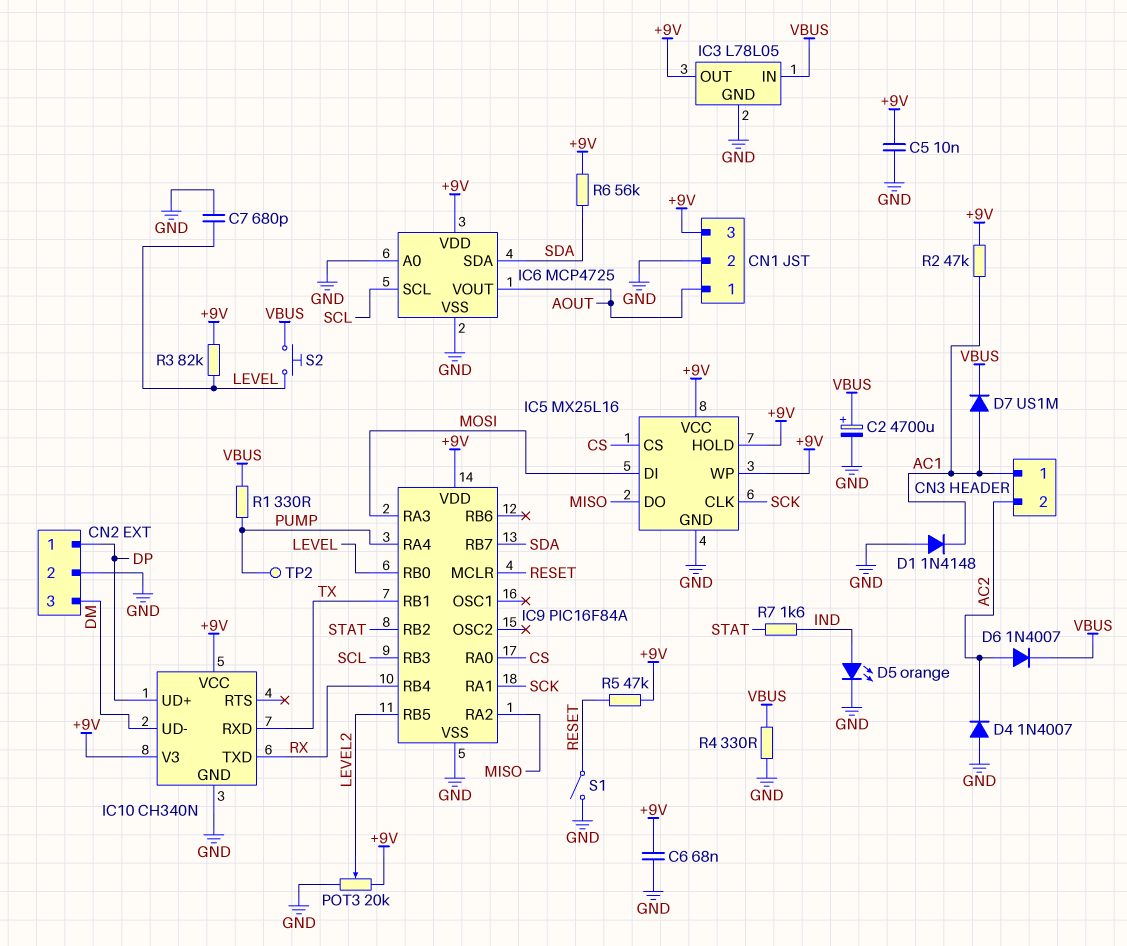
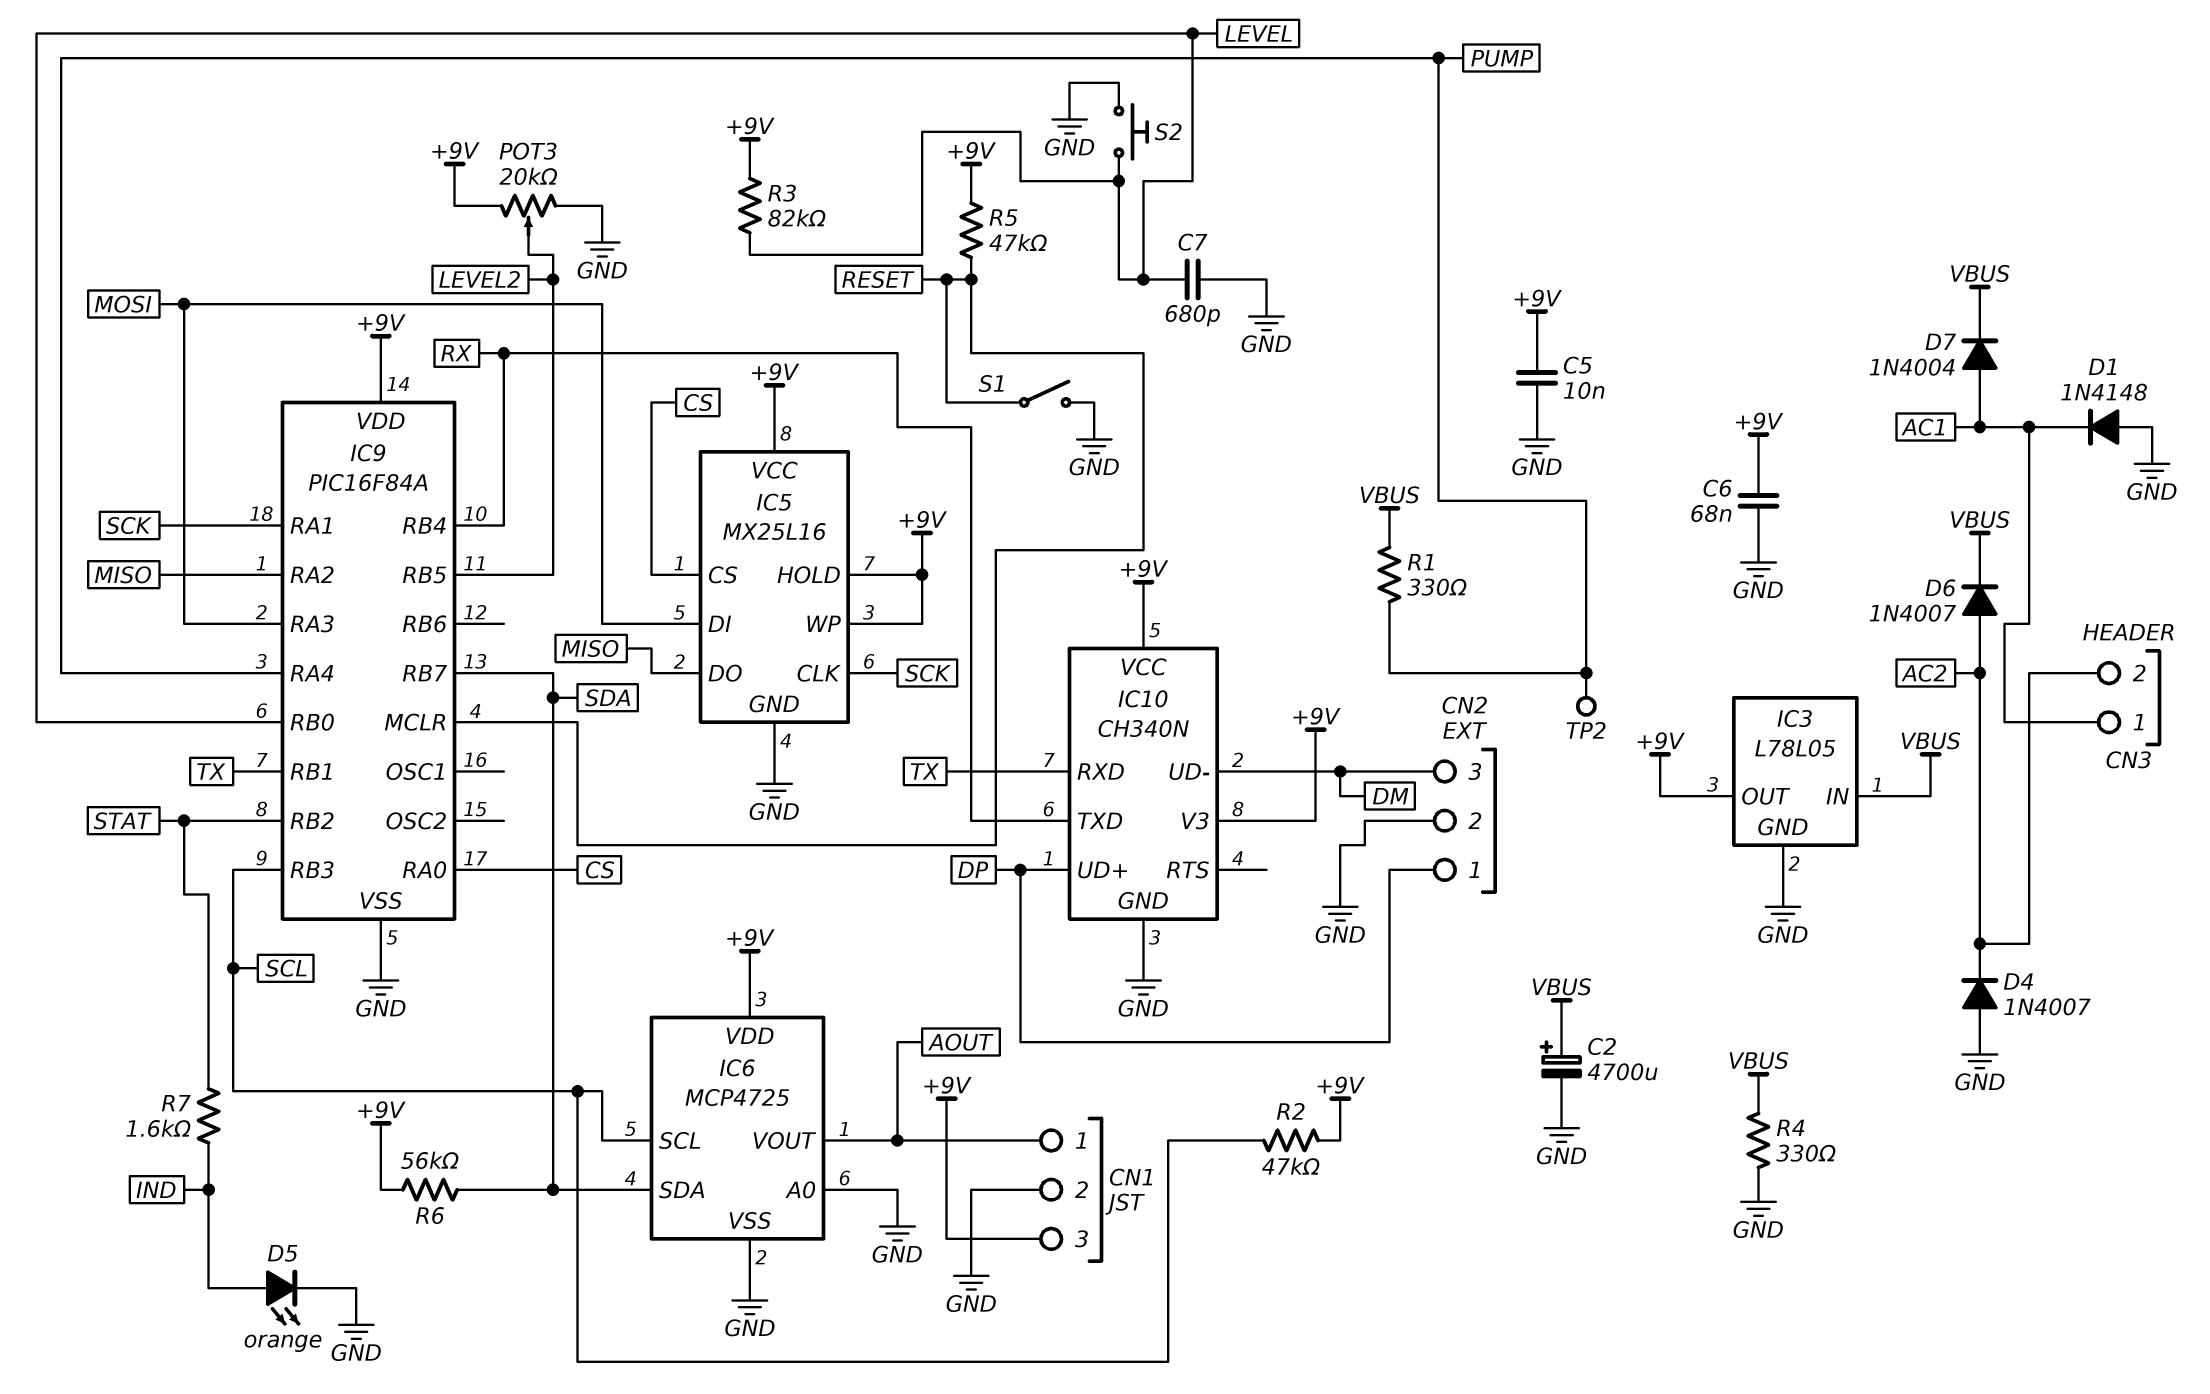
D7: diode US1M (A AC1, K VBUS) -> diode 1N4004 (A AC1, K VBUS)
R2: 47k (+9V, AC1) -> 47k (+9V, SCL)
S2: button (LEVEL, VBUS) -> button (GND, LEVEL)

